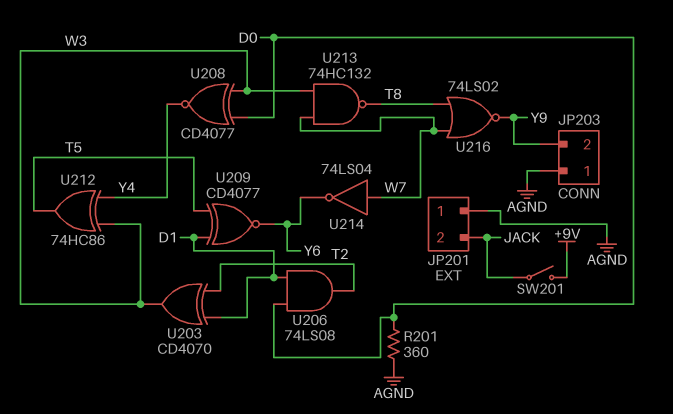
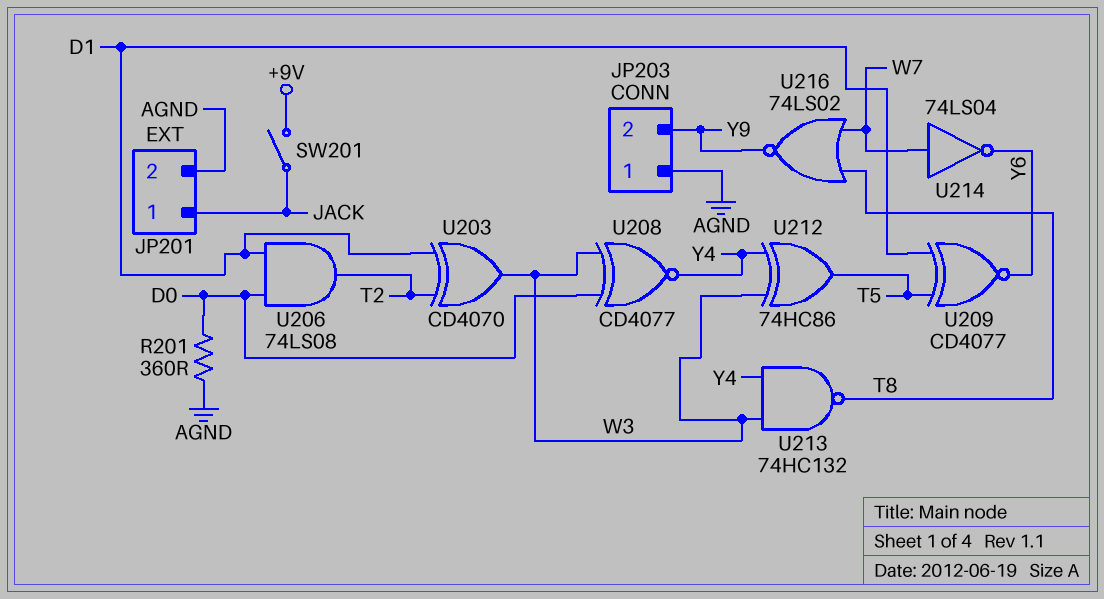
JP201 pin 1: AGND -> JACK
JP201 pin 2: JACK -> AGND
U213: NAND 74HC132 (in W3, in W7, out T8) -> NAND 74HC132 (in W3, in Y4, out T8)

